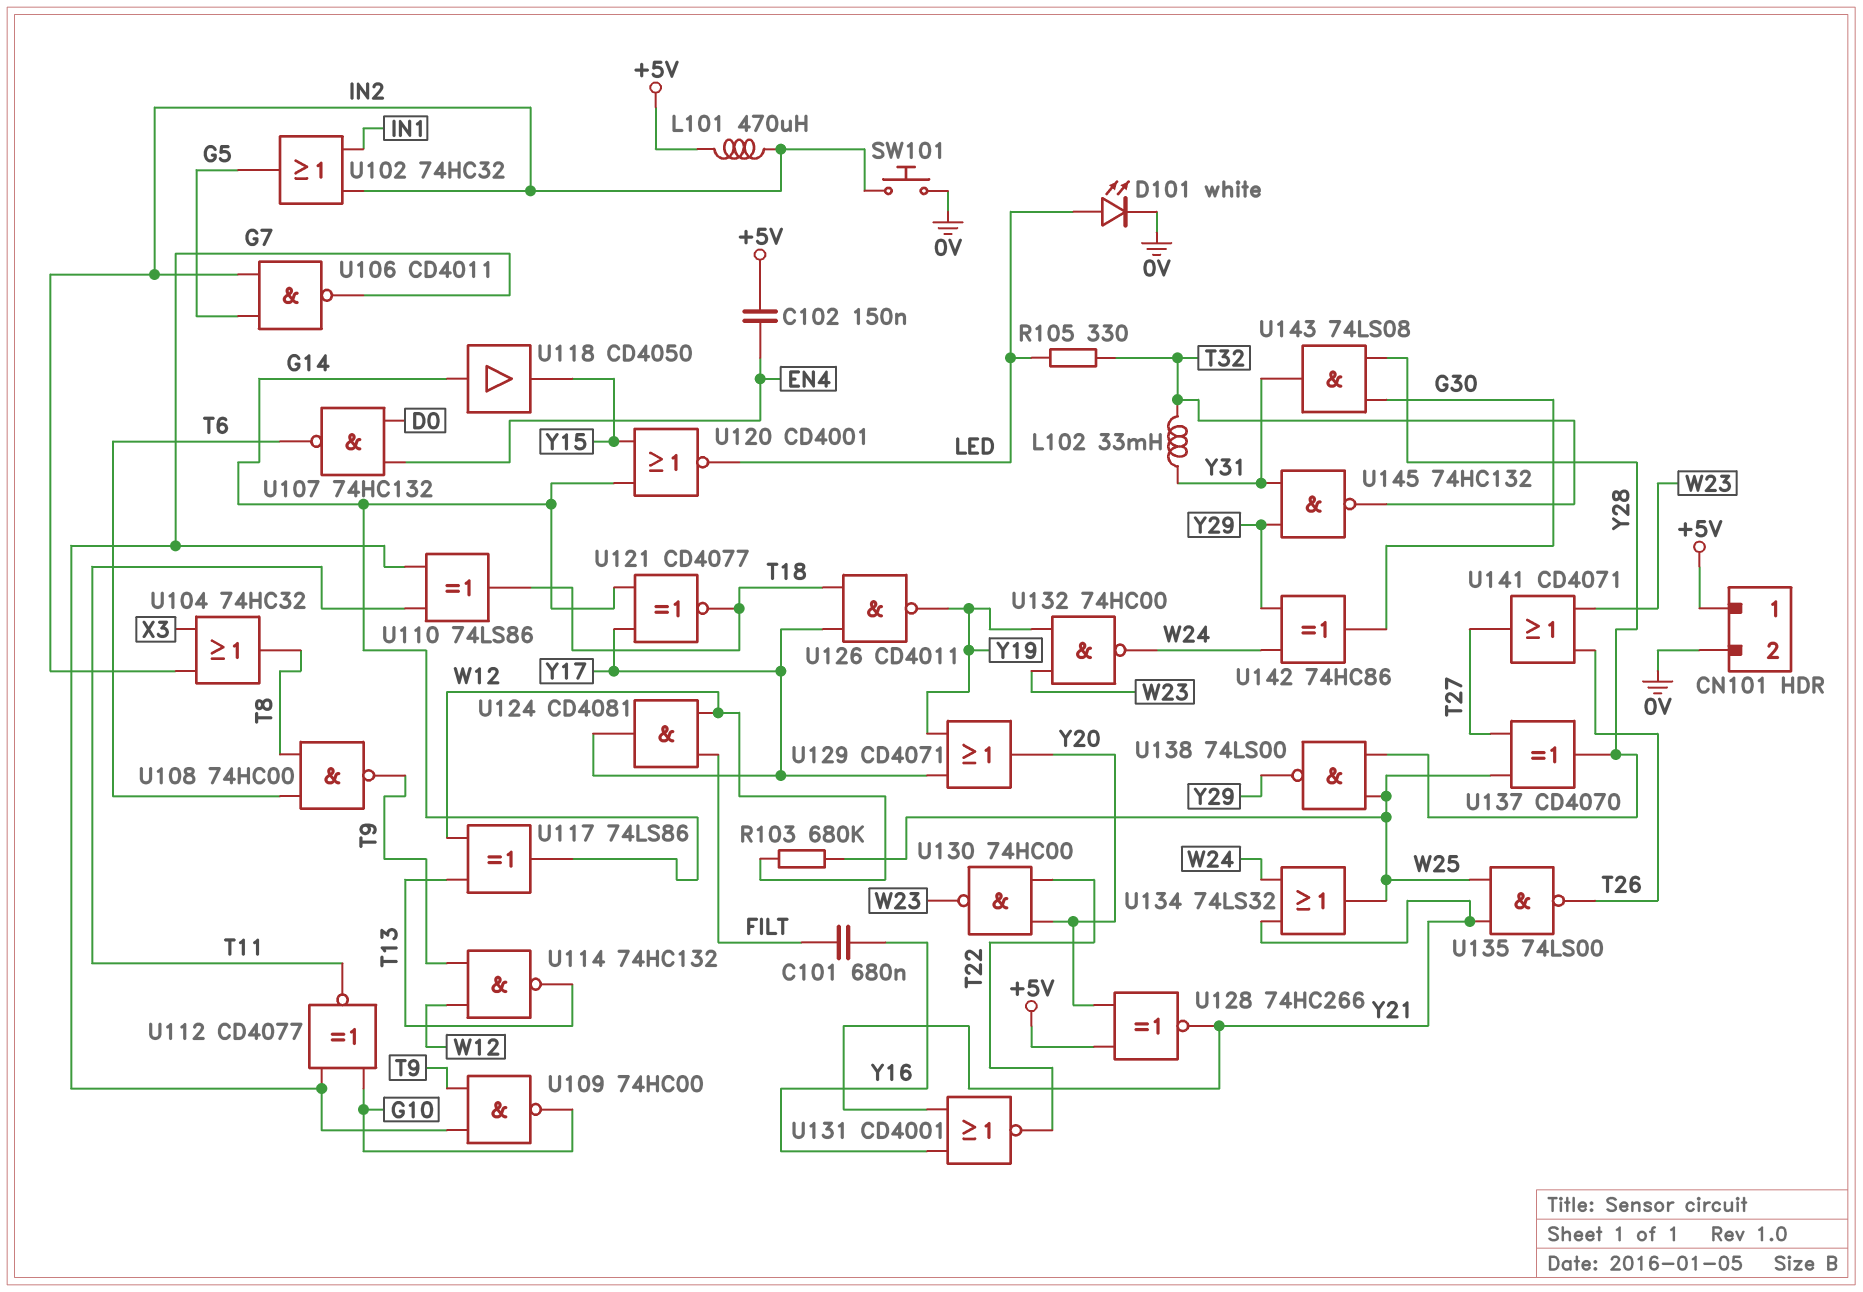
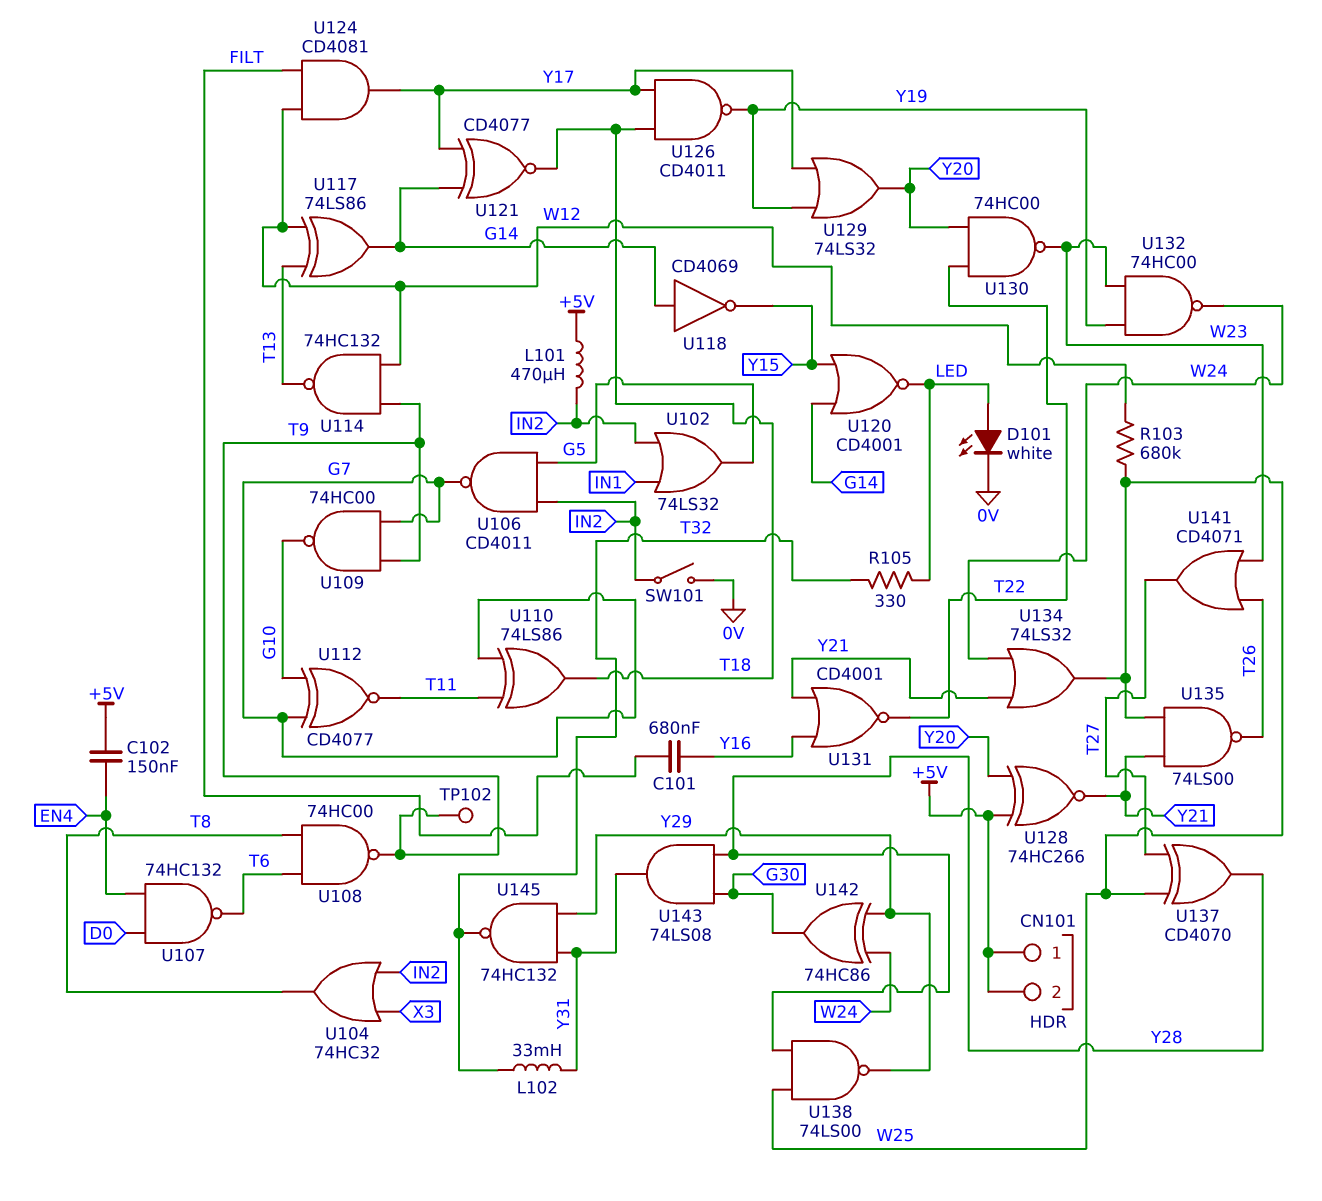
CN101 pin 2: 0V -> +5V
SW101: button (0V, IN2) -> switch (0V, IN2)
TP102: none -> test point (T9)
U102: OR 74HC32 (in IN1, in IN2, out G5) -> OR 74LS32 (in IN1, in IN2, out G5)
U118: buffer CD4050 (in G14, out Y15) -> NOT CD4069 (in G14, out Y15)
U129: OR CD4071 (in Y17, in Y19, out Y20) -> OR 74LS32 (in Y17, in Y19, out Y20)

